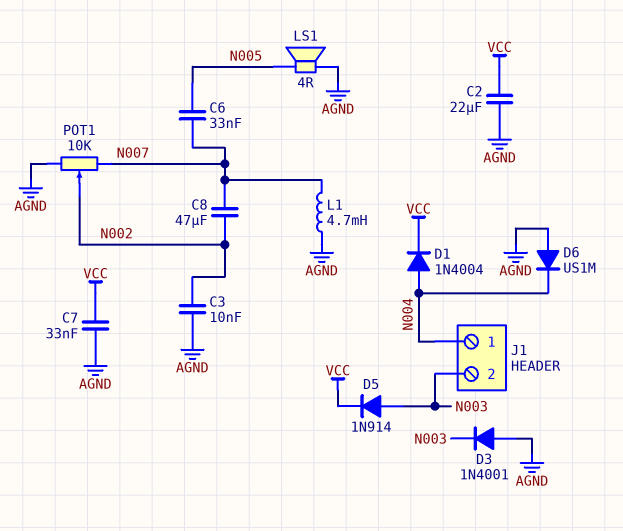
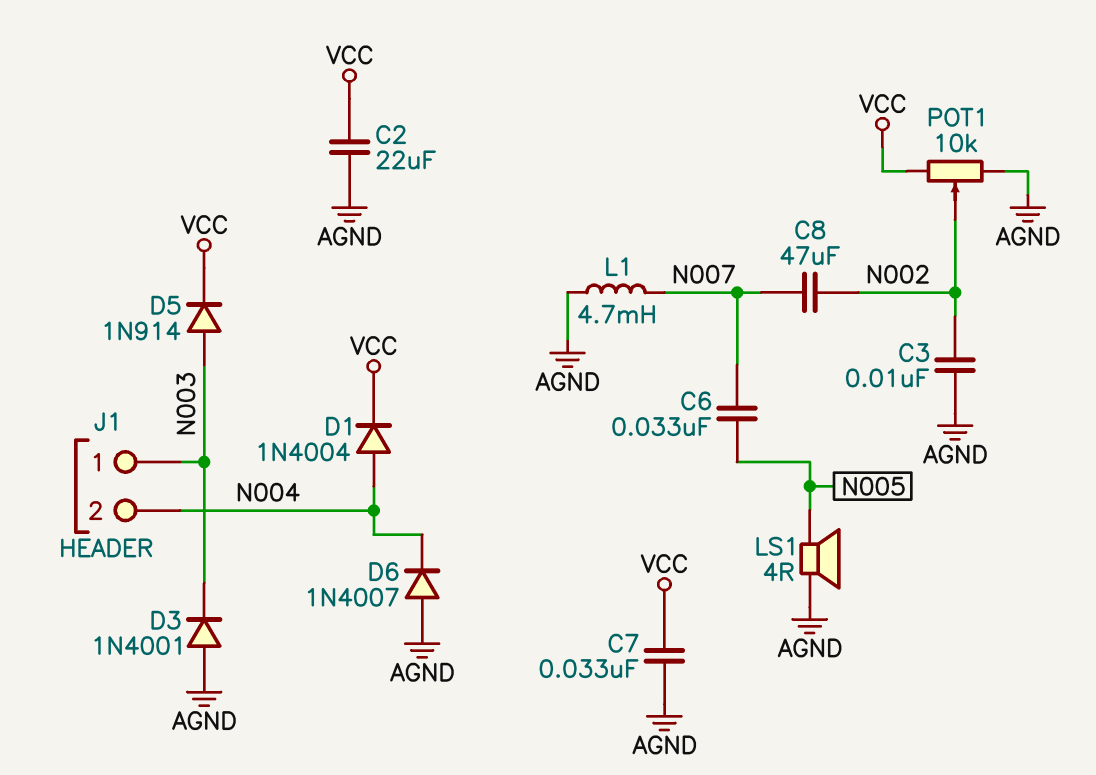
D6: diode US1M (A AGND, K N004) -> diode 1N4007 (A AGND, K N004)
J1 pin 1: N004 -> N003
J1 pin 2: N003 -> N004
POT1: 10k (AGND, N007, wiper N002) -> 10k (AGND, VCC, wiper N002)

